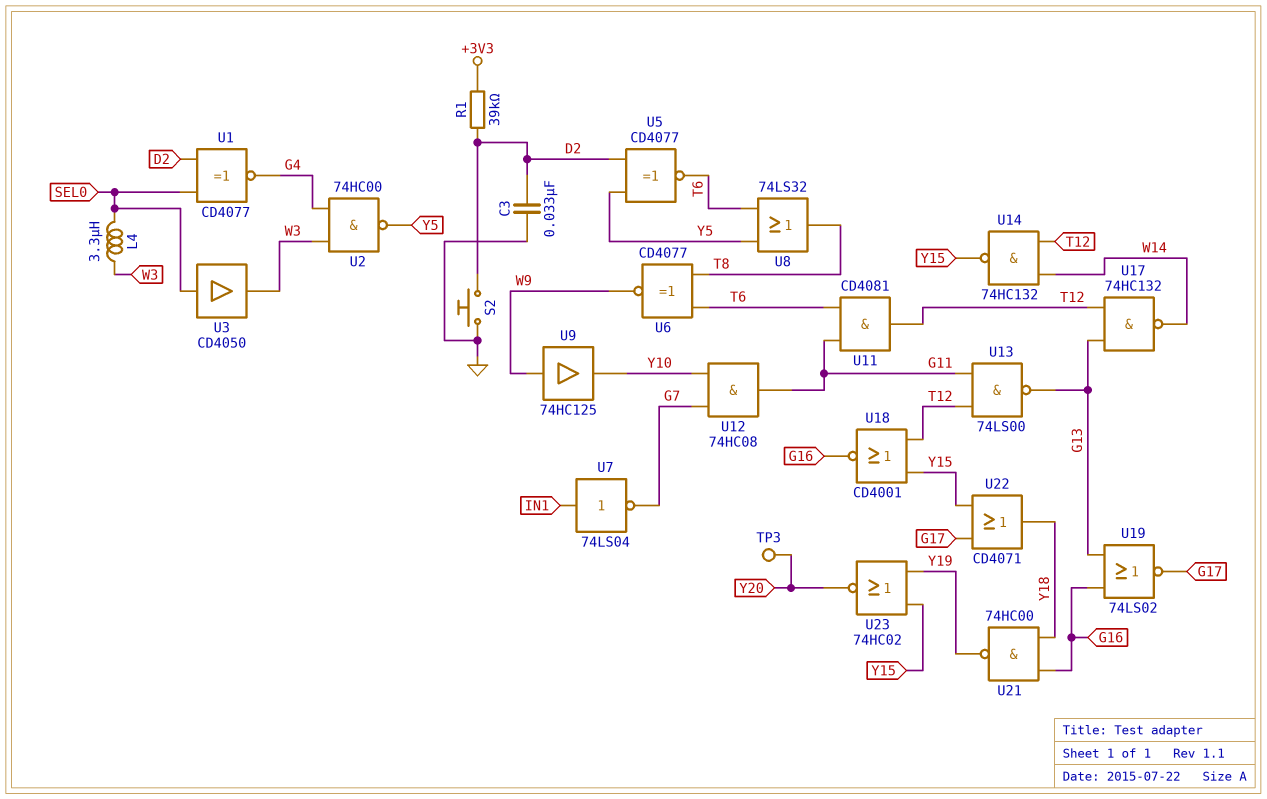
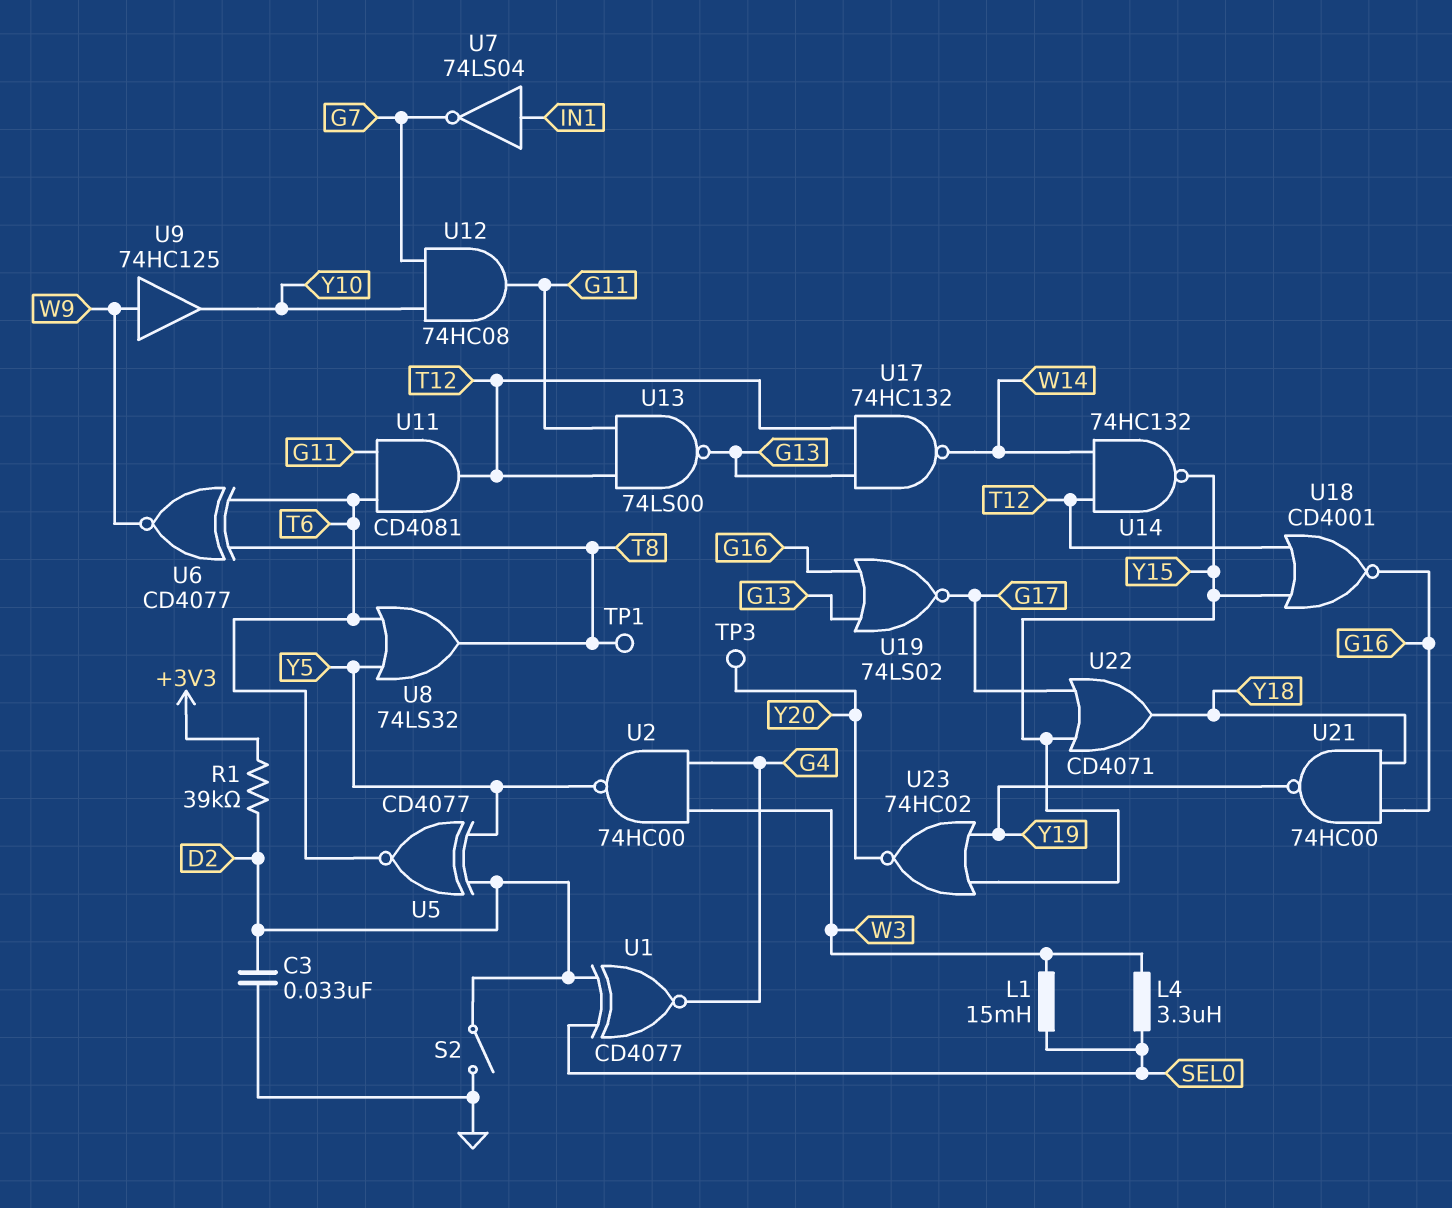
L1: none -> 15mH (SEL0, W3)
S2: button (D2, GND) -> switch (D2, GND)
TP1: none -> test point (T8)
U3: buffer CD4050 (in SEL0, out W3) -> none

